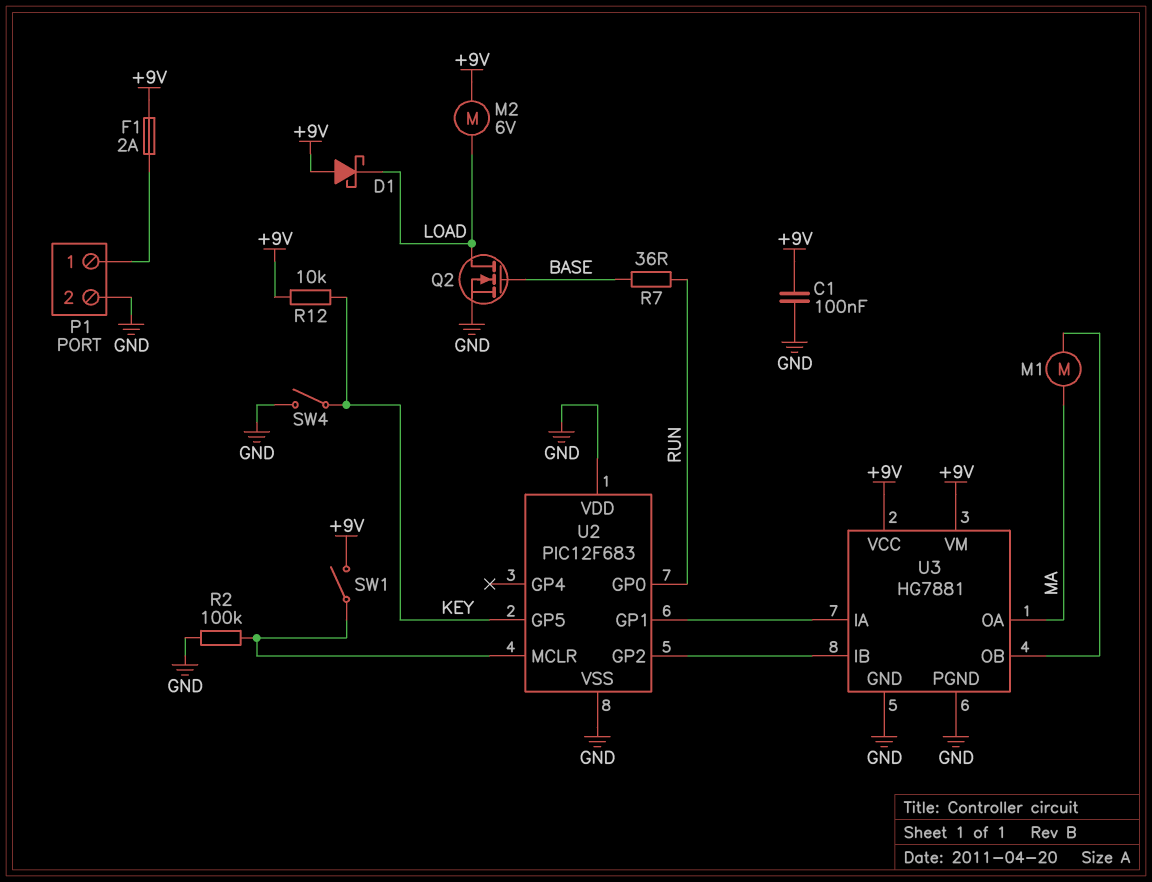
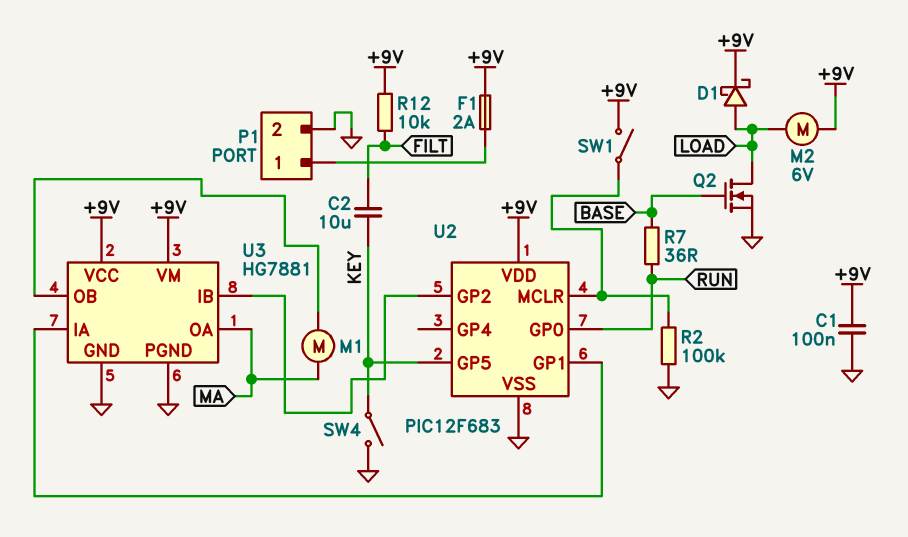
C2: none -> 10uF (FILT, KEY)
D1: schottky (A +9V, K LOAD) -> schottky (A LOAD, K +9V)
R12: 10k (+9V, KEY) -> 10k (+9V, FILT)
U2 pin VDD: GND -> +9V

